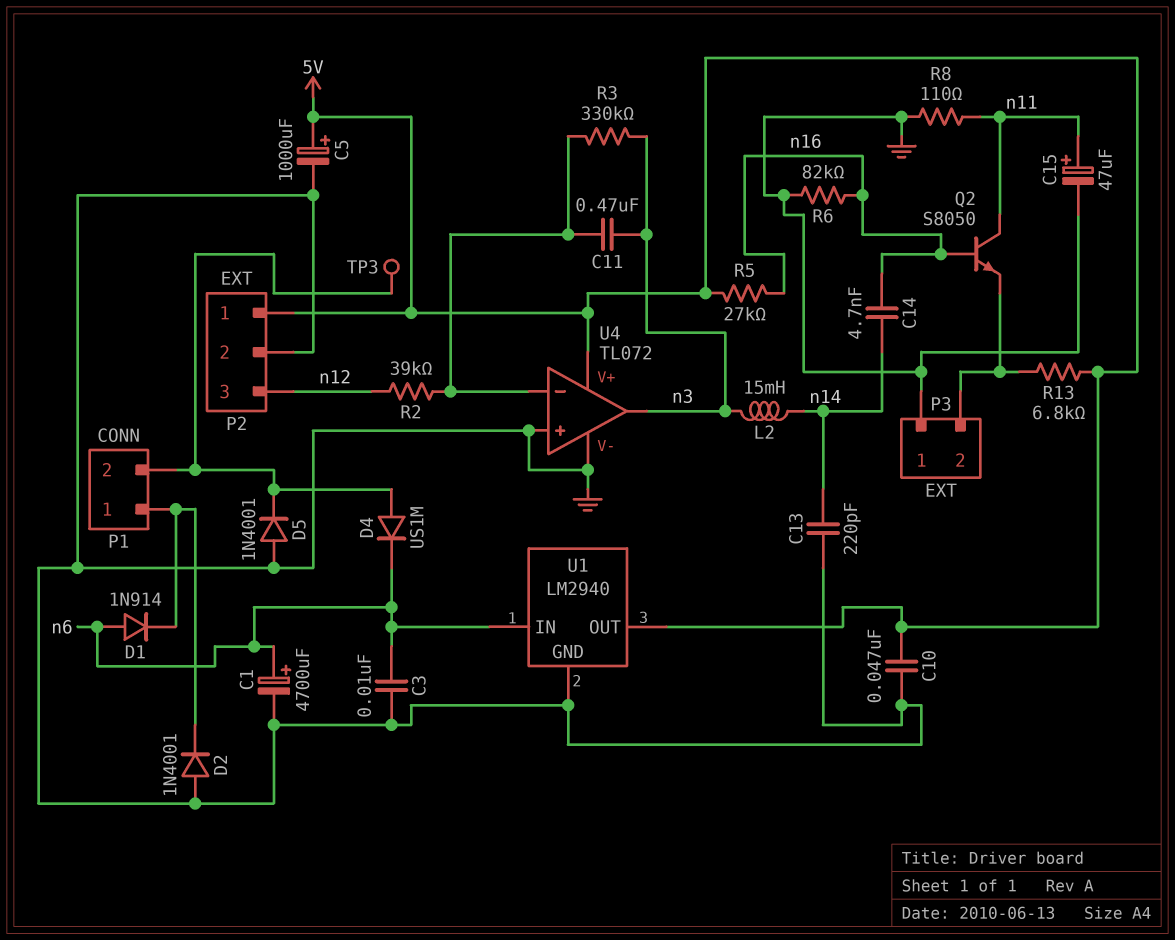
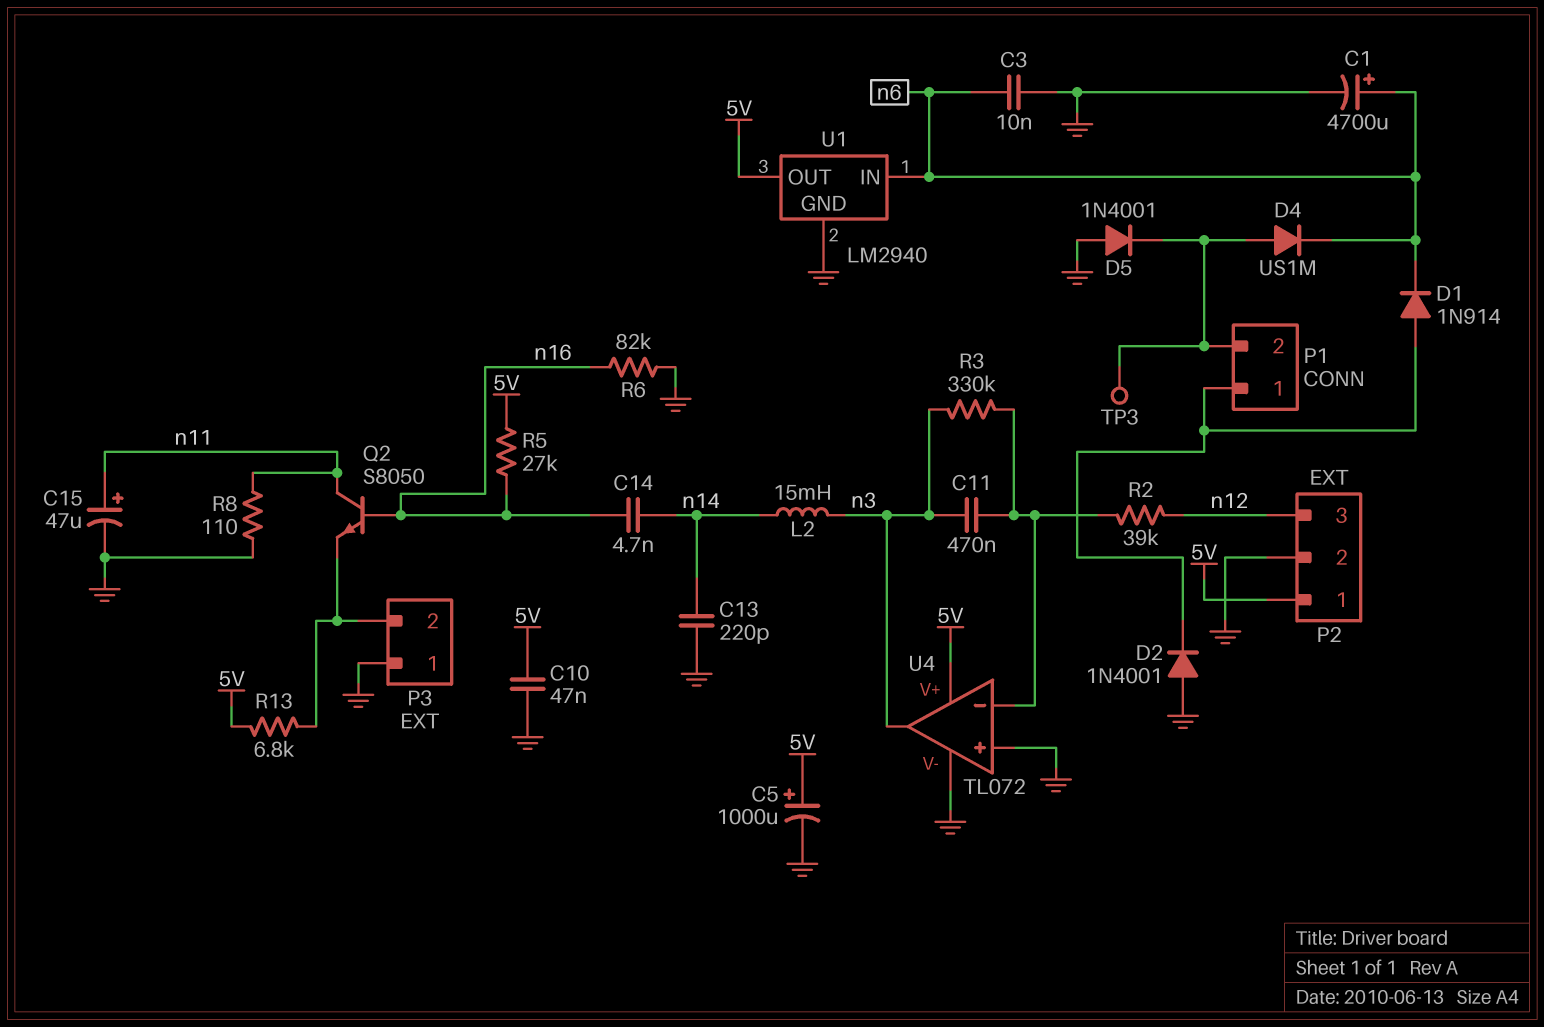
D1: diode 1N914 (A n6, K P1/1) -> diode 1N914 (A P1/1, K n6)

